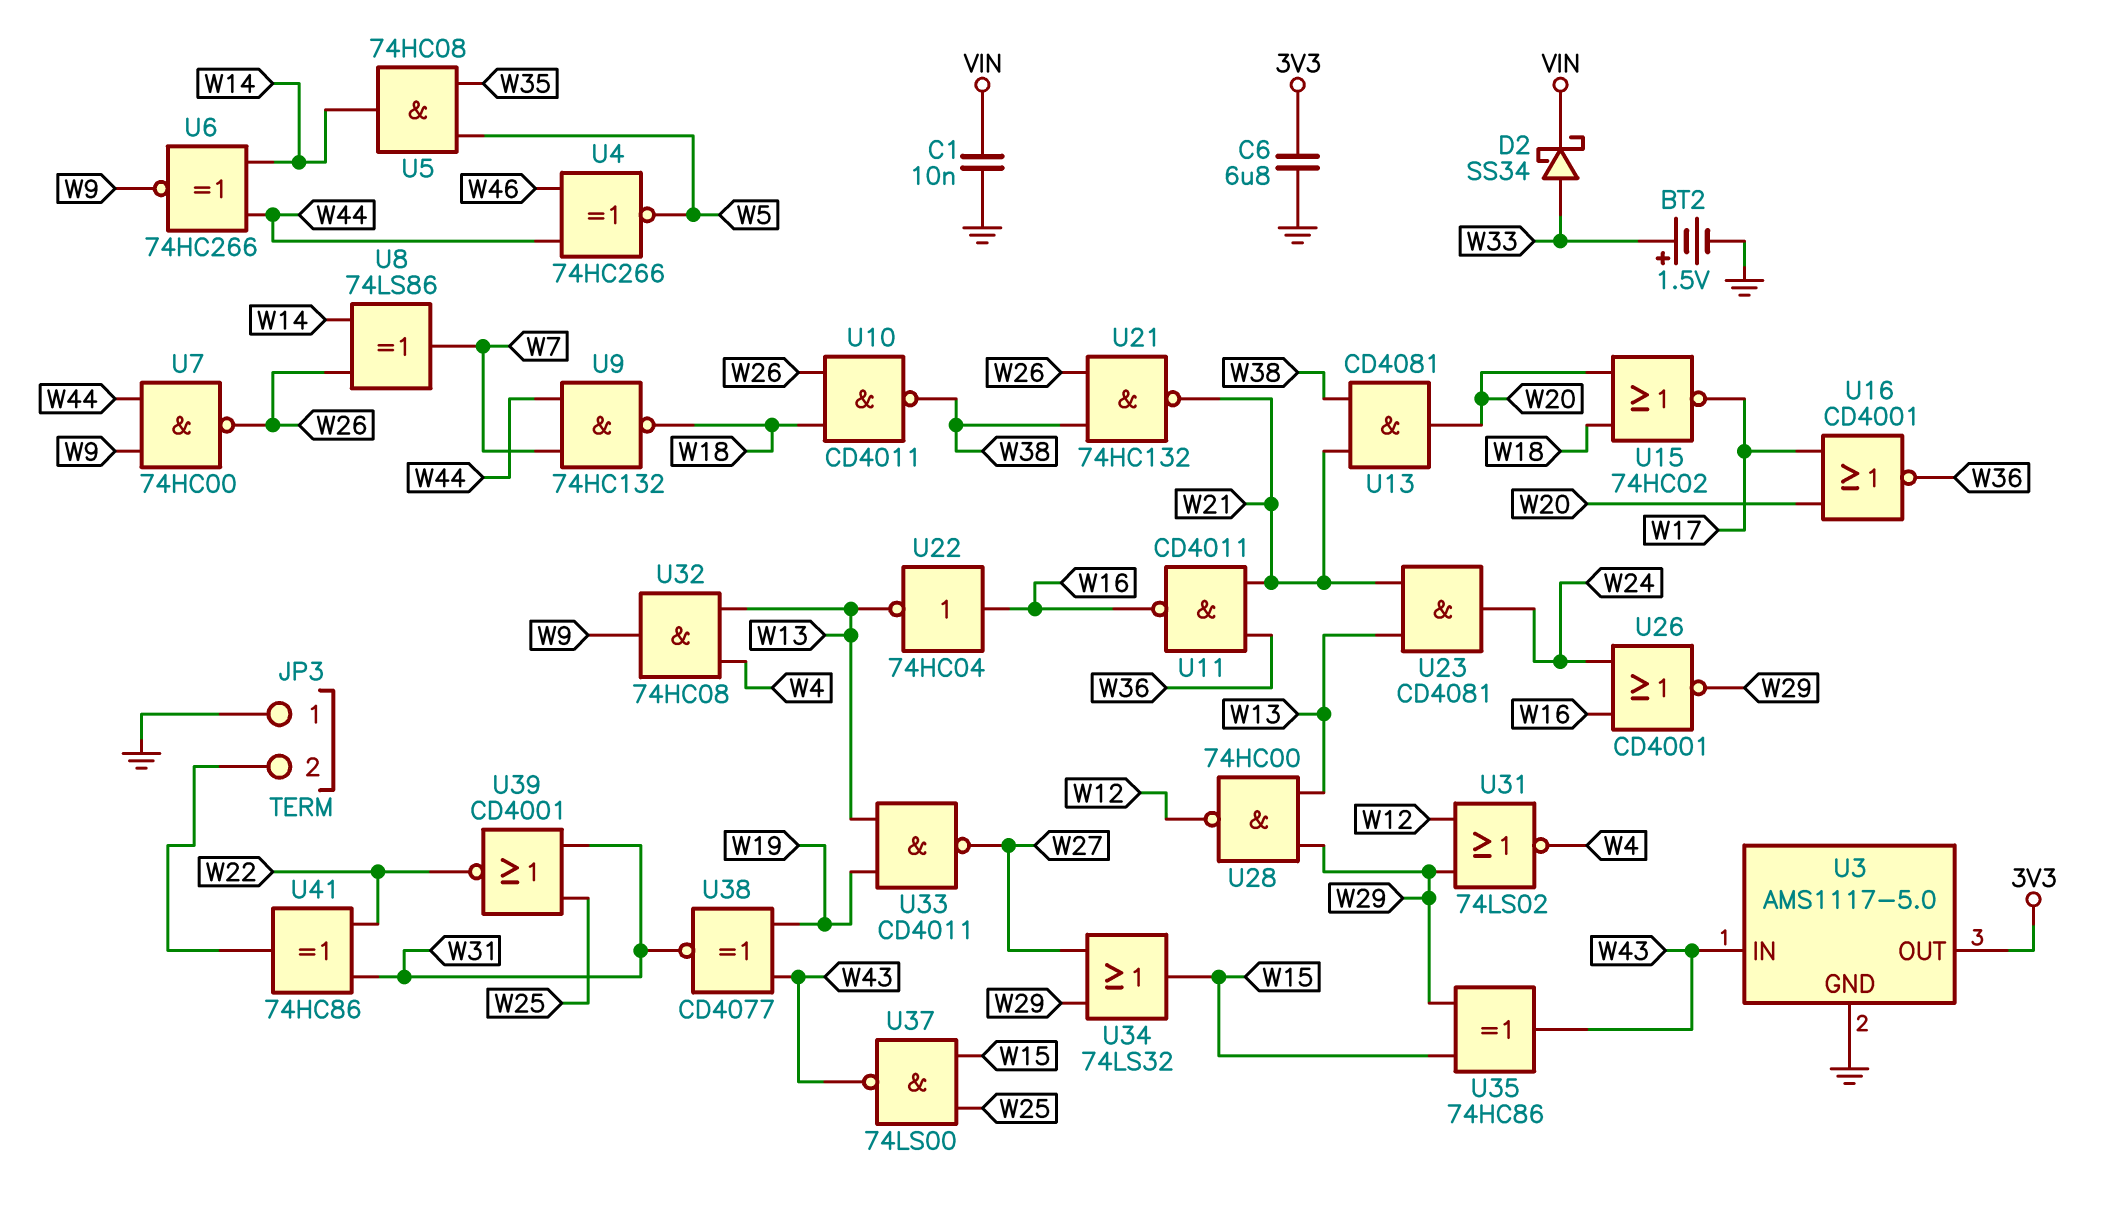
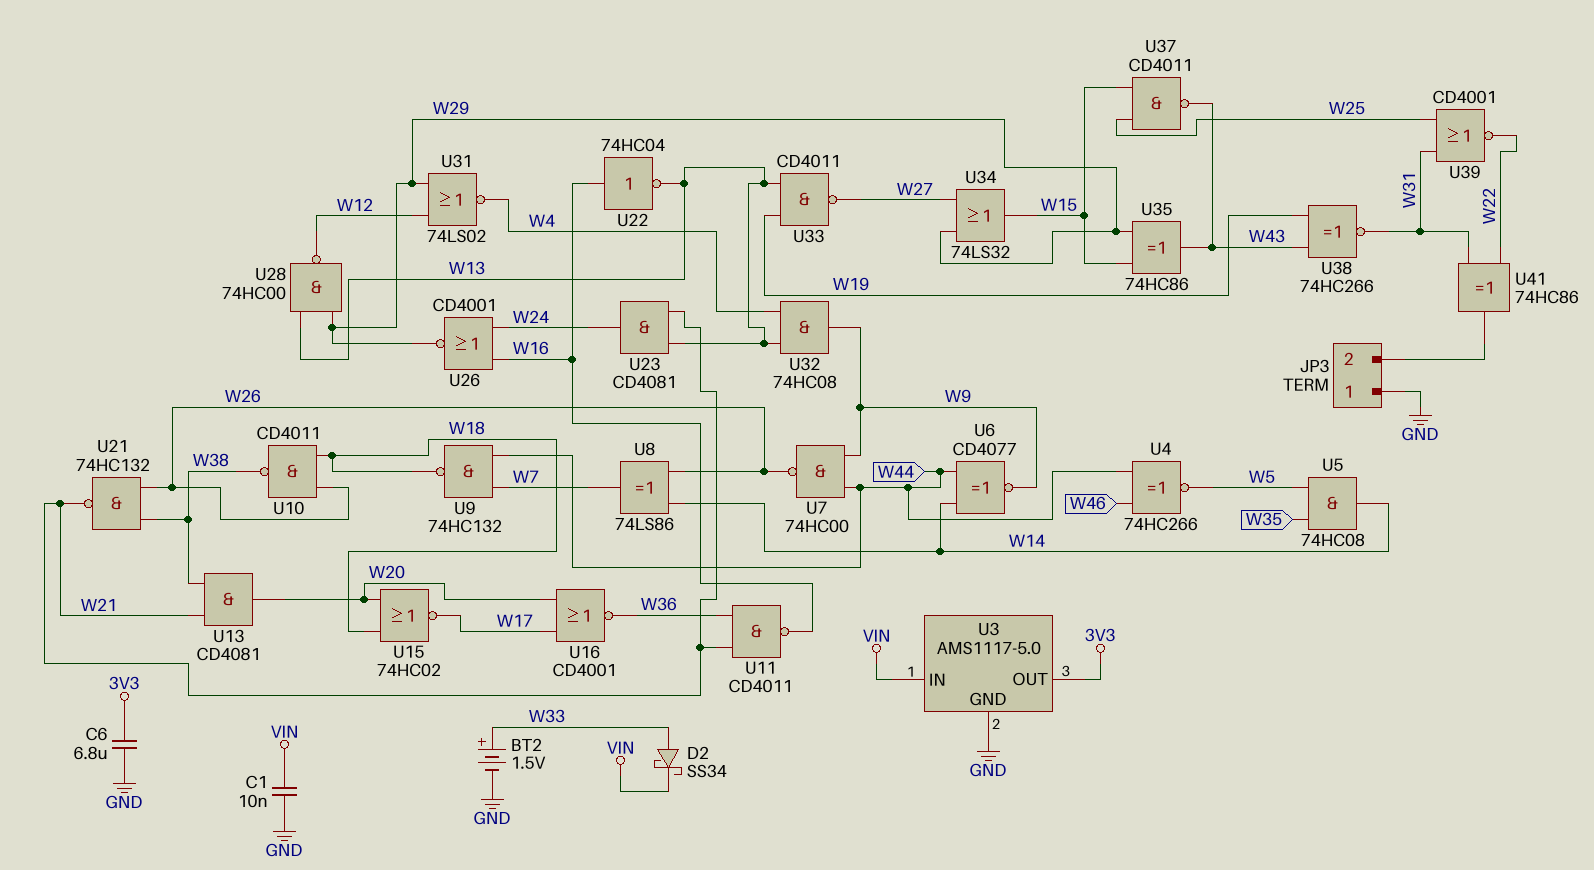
U3 pin IN: W43 -> VIN
U6: XNOR 74HC266 (in W14, in W44, out W9) -> XNOR CD4077 (in W14, in W44, out W9)
U37: NAND 74LS00 (in W15, in W25, out W43) -> NAND CD4011 (in W15, in W25, out W43)
U38: XNOR CD4077 (in W19, in W43, out W31) -> XNOR 74HC266 (in W19, in W43, out W31)

